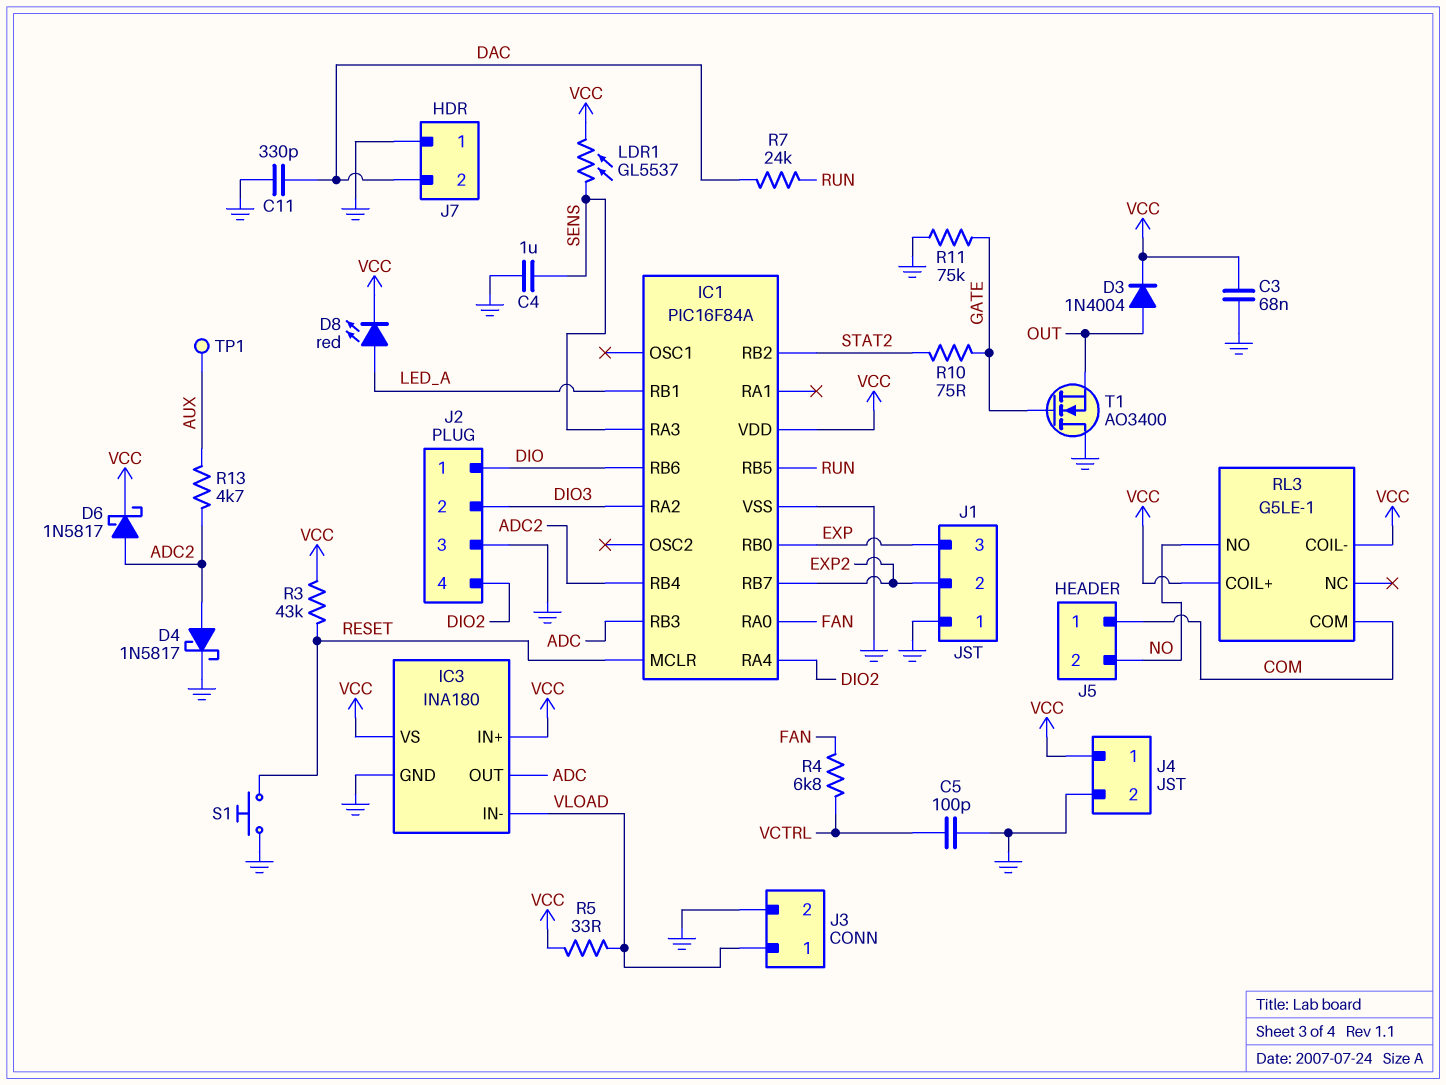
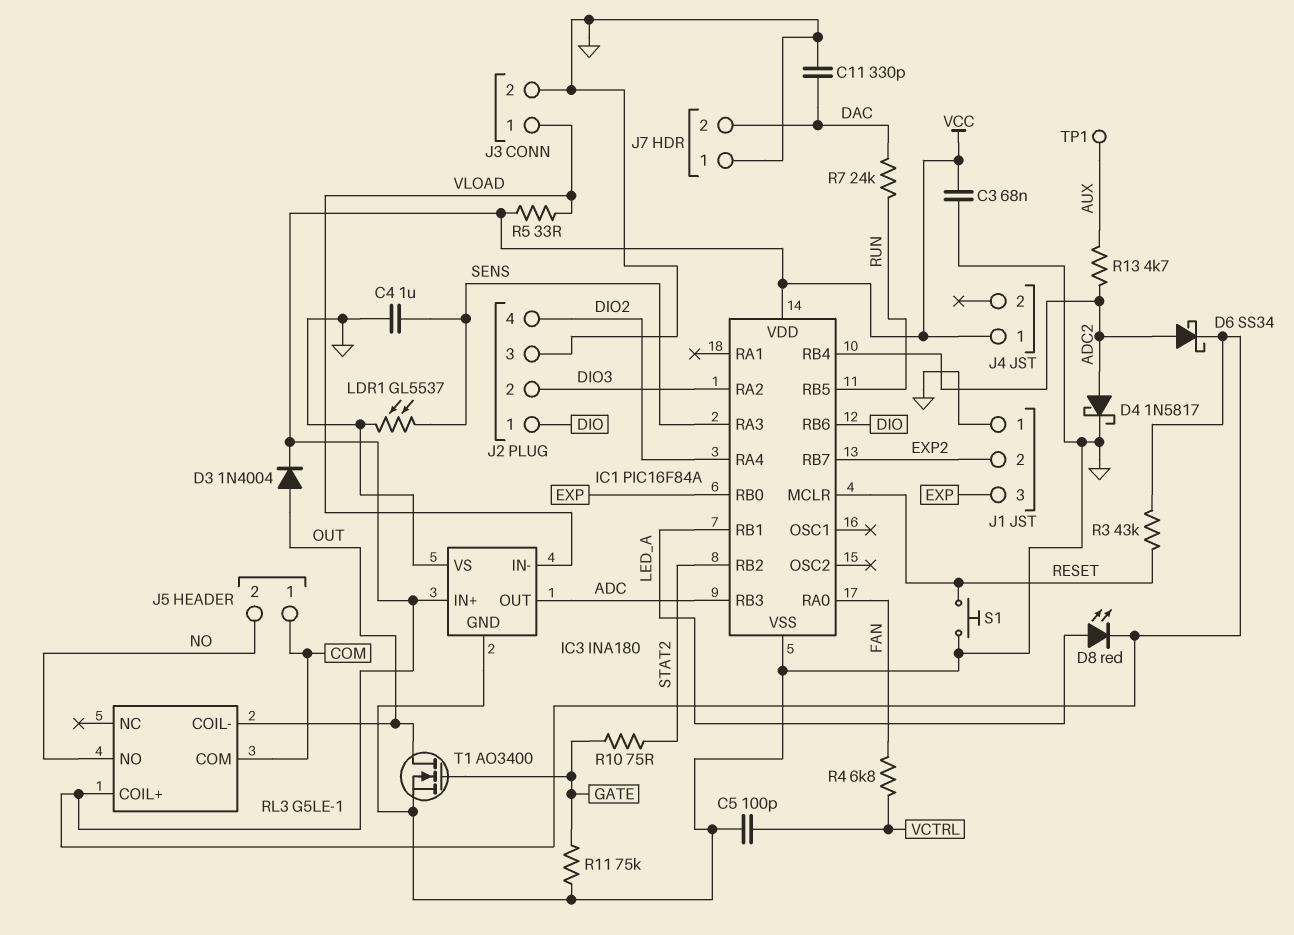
D6: schottky 1N5817 (A ADC2, K VCC) -> schottky SS34 (A ADC2, K VCC)
IC3 pin VS: VCC -> GND
J4 pin 2: GND -> none
LDR1: GL5537 (SENS, VCC) -> GL5537 (GND, SENS)
RL3 pin COIL-: VCC -> OUT
T1: NMOS AO3400 (G GATE, D GND, S OUT) -> NMOS AO3400 (G GATE, D OUT, S GND)

